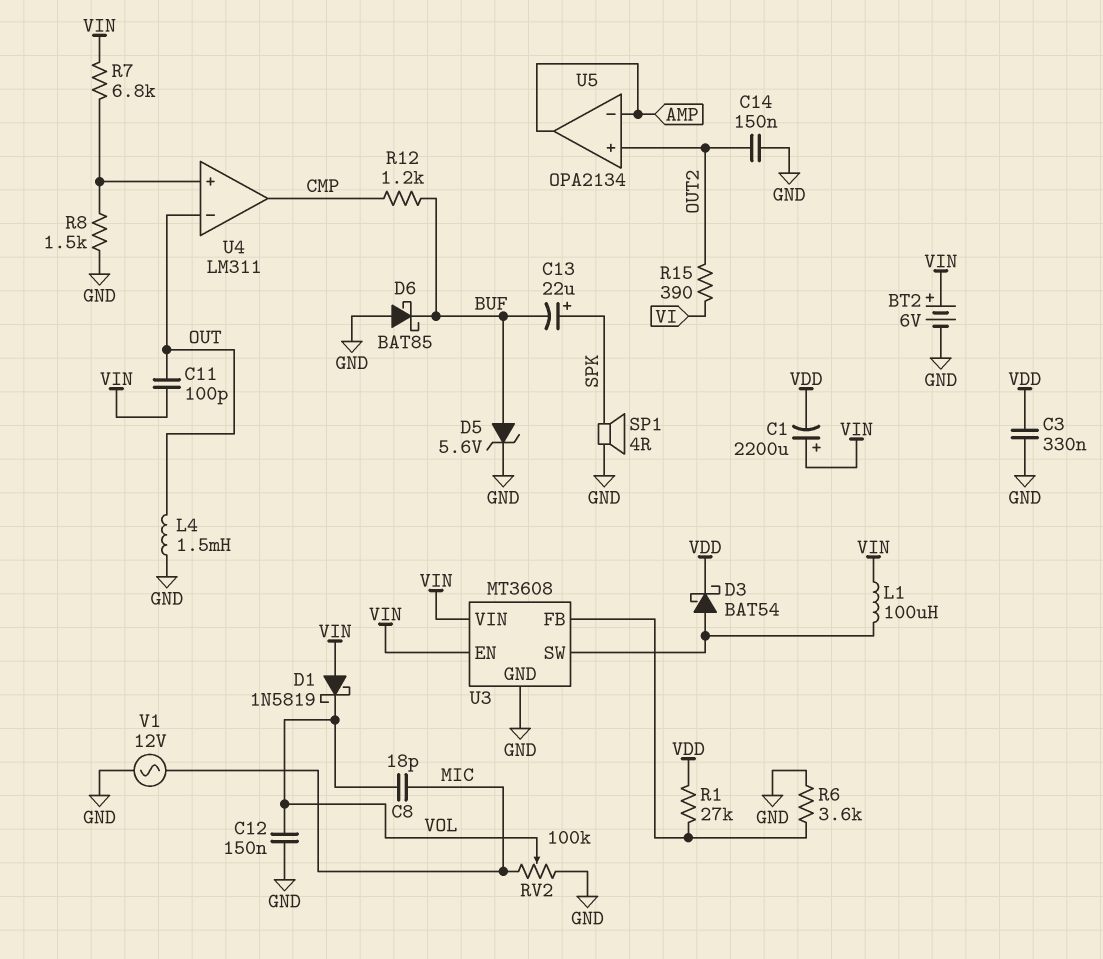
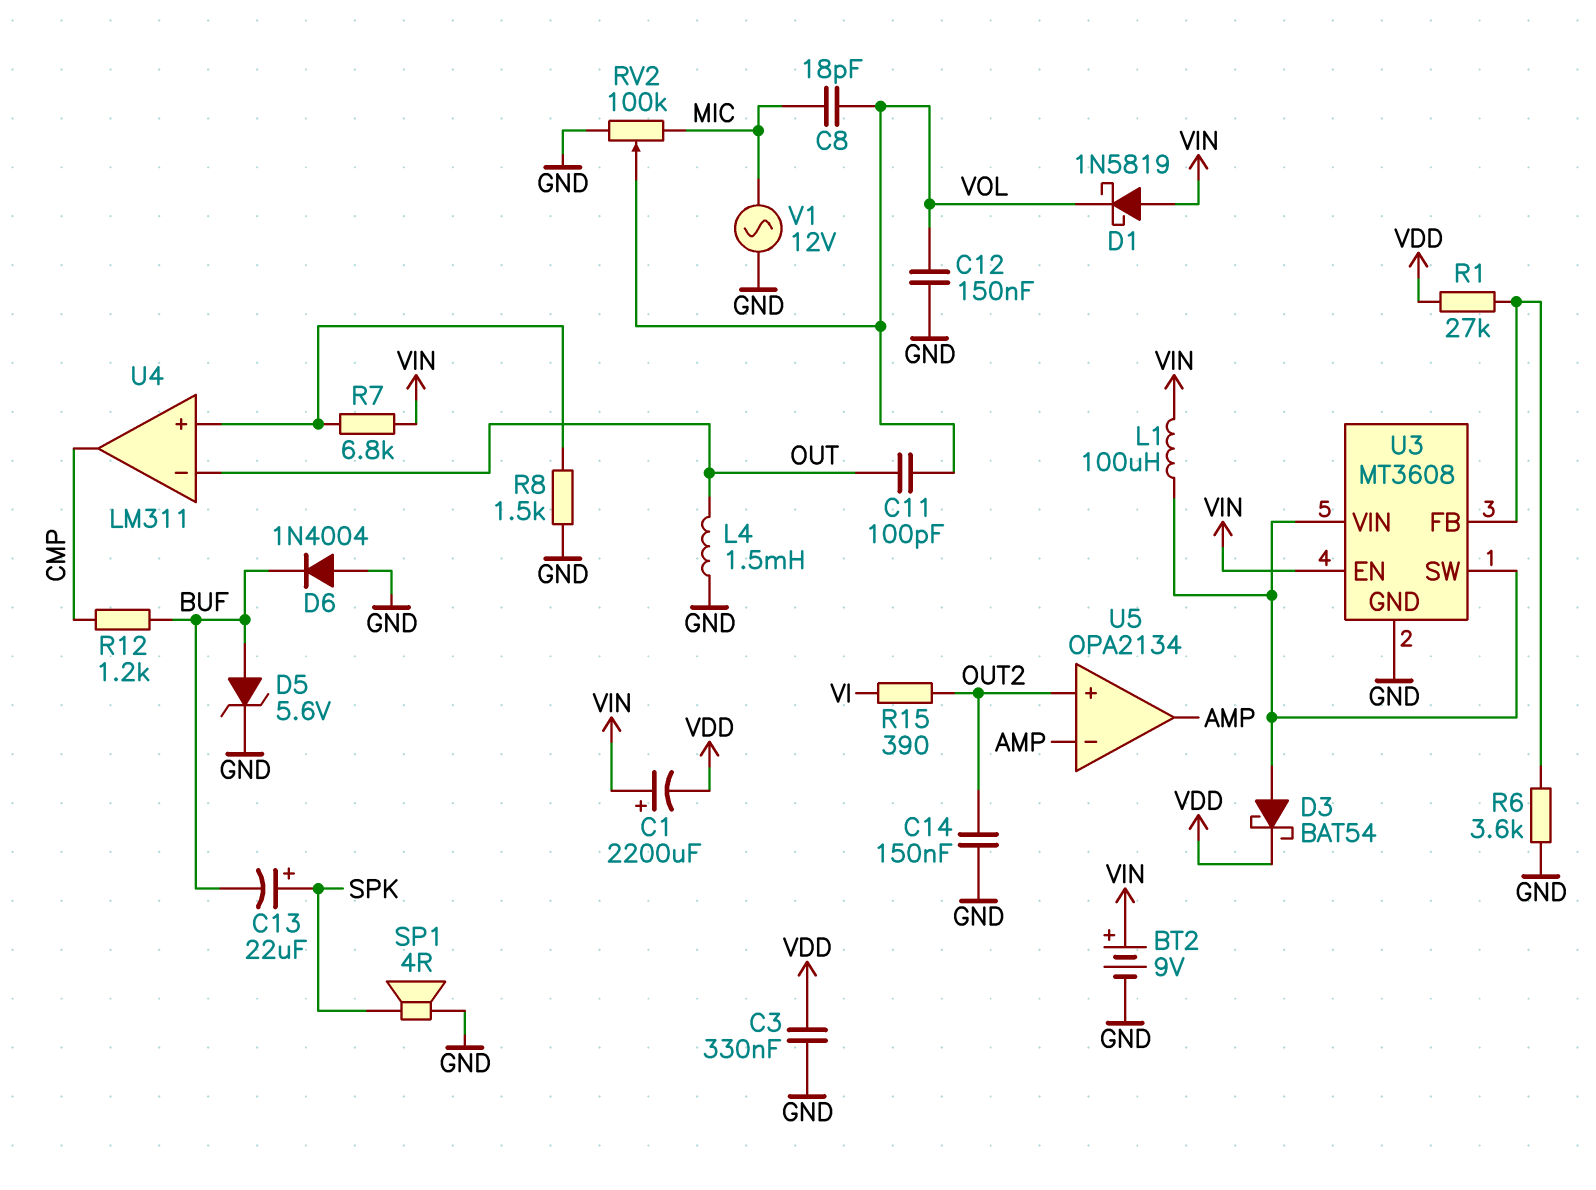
BT2: 6V (plus VIN, minus GND) -> 9V (plus VIN, minus GND)
C11: 100pF (OUT, VIN) -> 100pF (OUT, VOL)
D6: schottky BAT85 (A GND, K BUF) -> diode 1N4004 (A GND, K BUF)
U3 pin VIN: VIN -> U3/SW

